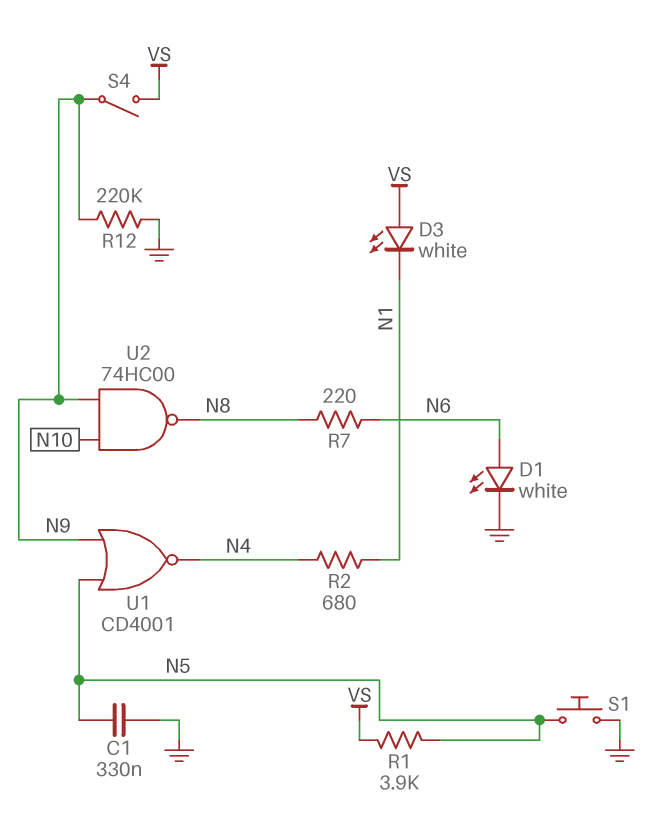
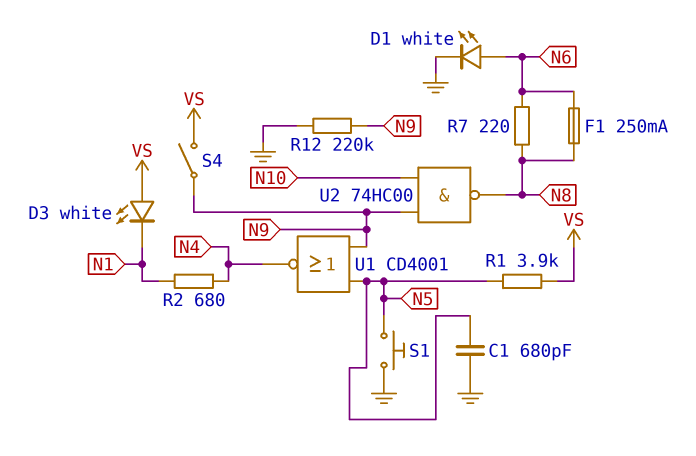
C1: 330nF (GND, N5) -> 680pF (GND, N5)
F1: none -> 250mA (N6, N8)

